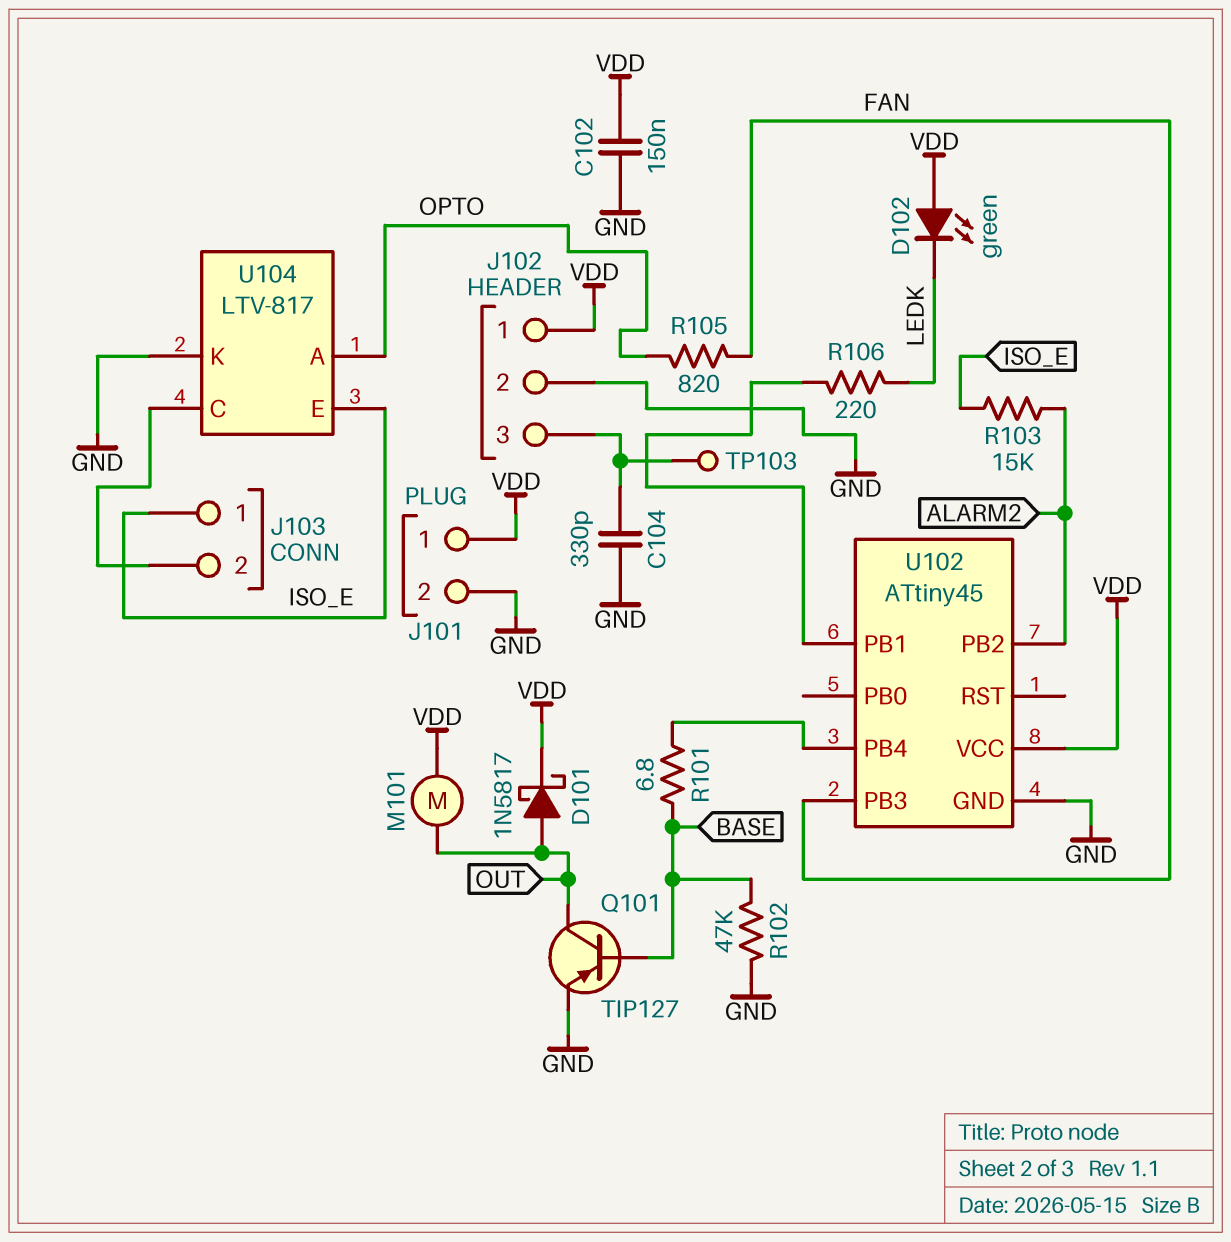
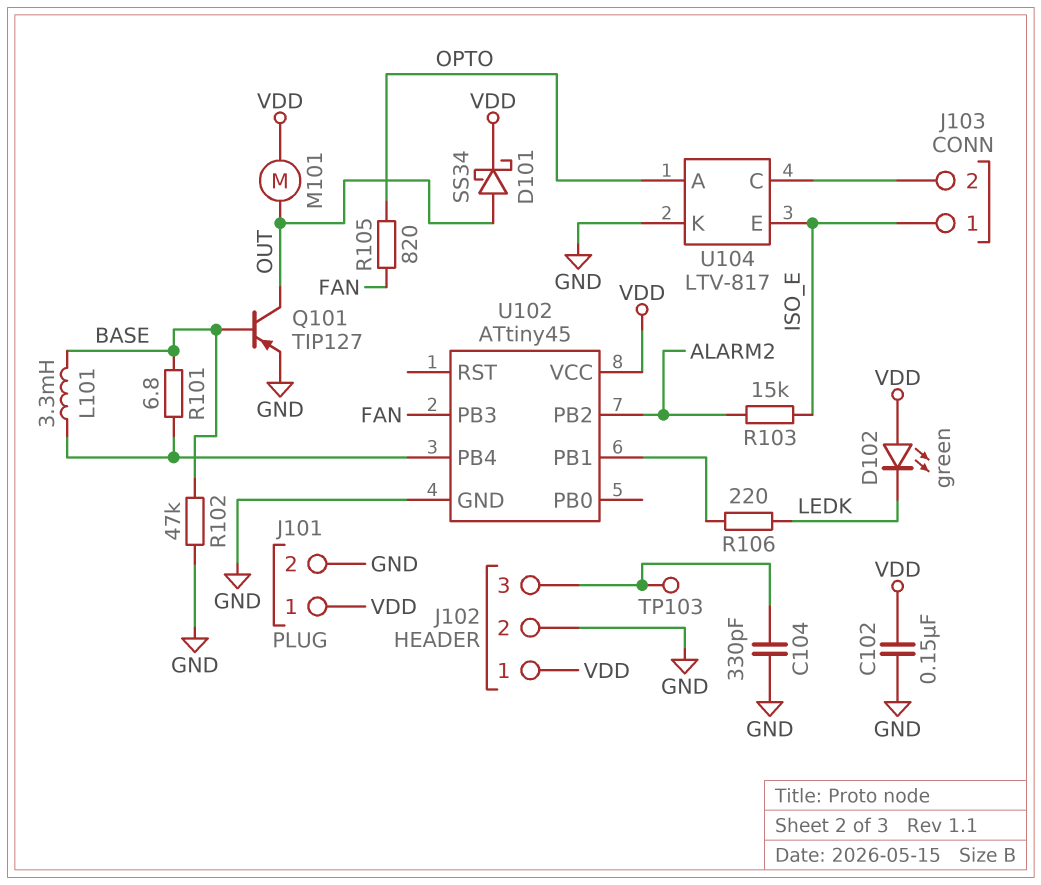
D101: schottky 1N5817 (A OUT, K VDD) -> schottky SS34 (A OUT, K VDD)
L101: none -> 3.3mH (BASE, U102/PB4)

